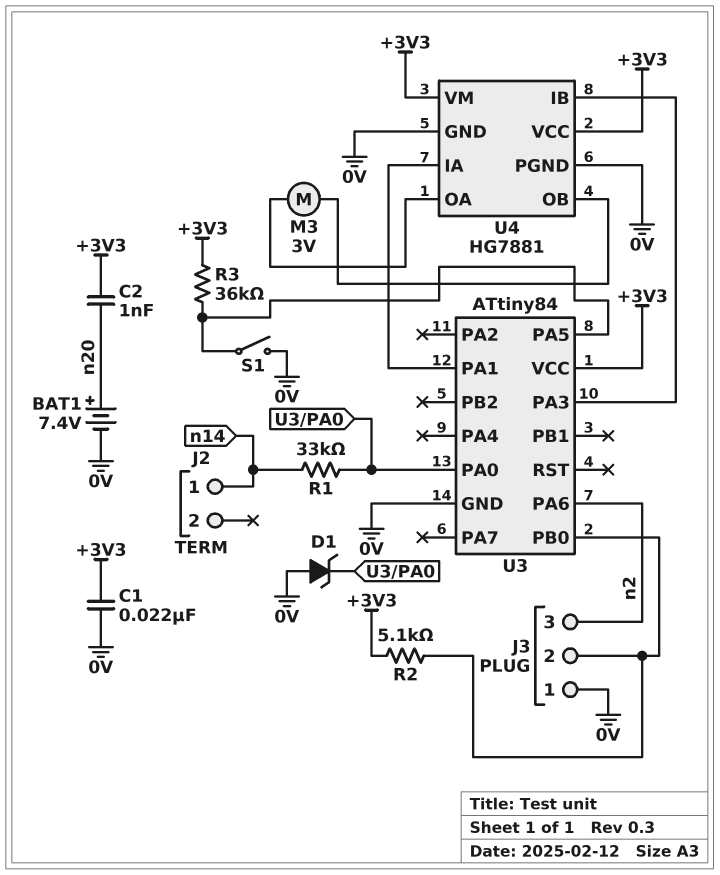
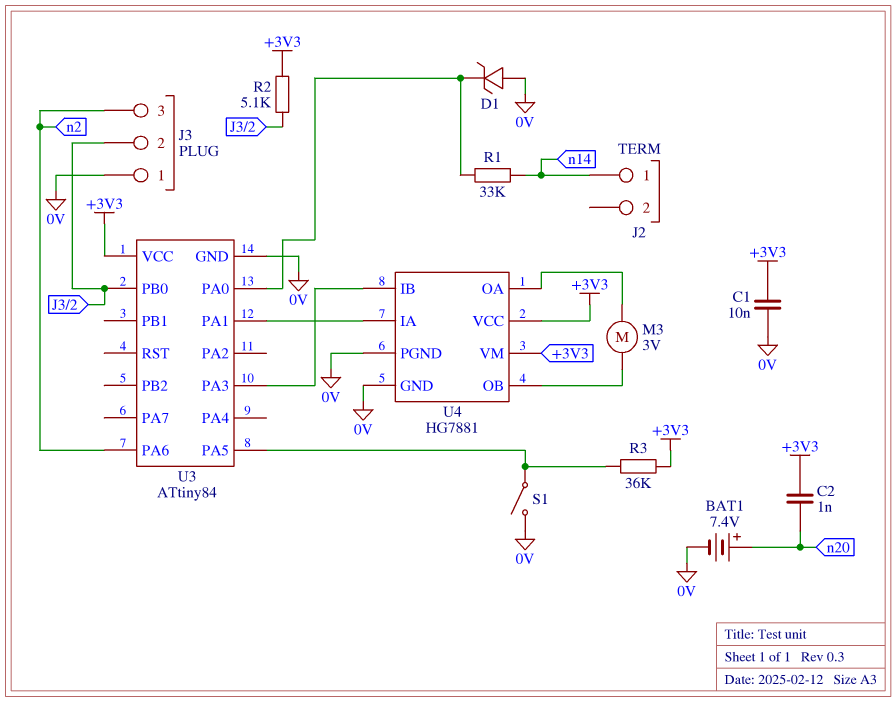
C1: 22nF (+3V3, 0V) -> 10nF (+3V3, 0V)

